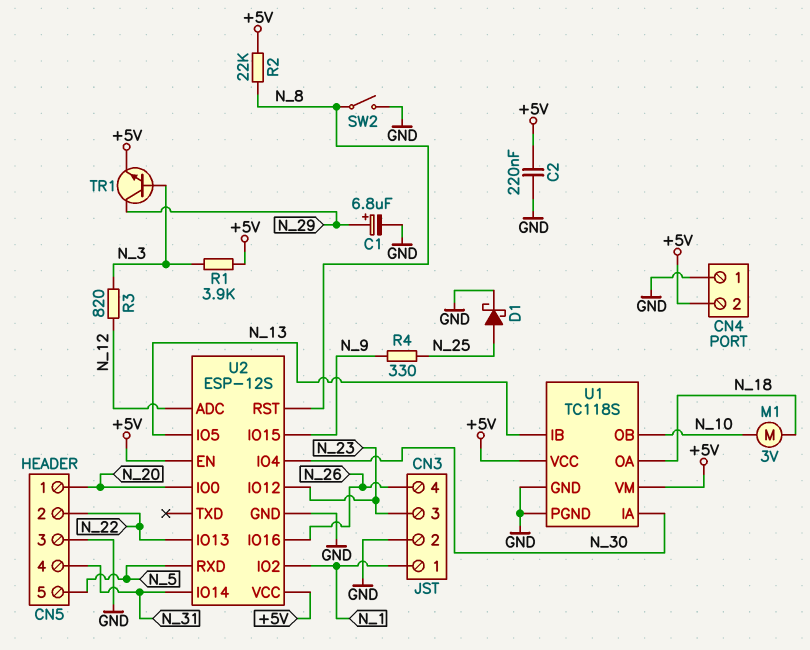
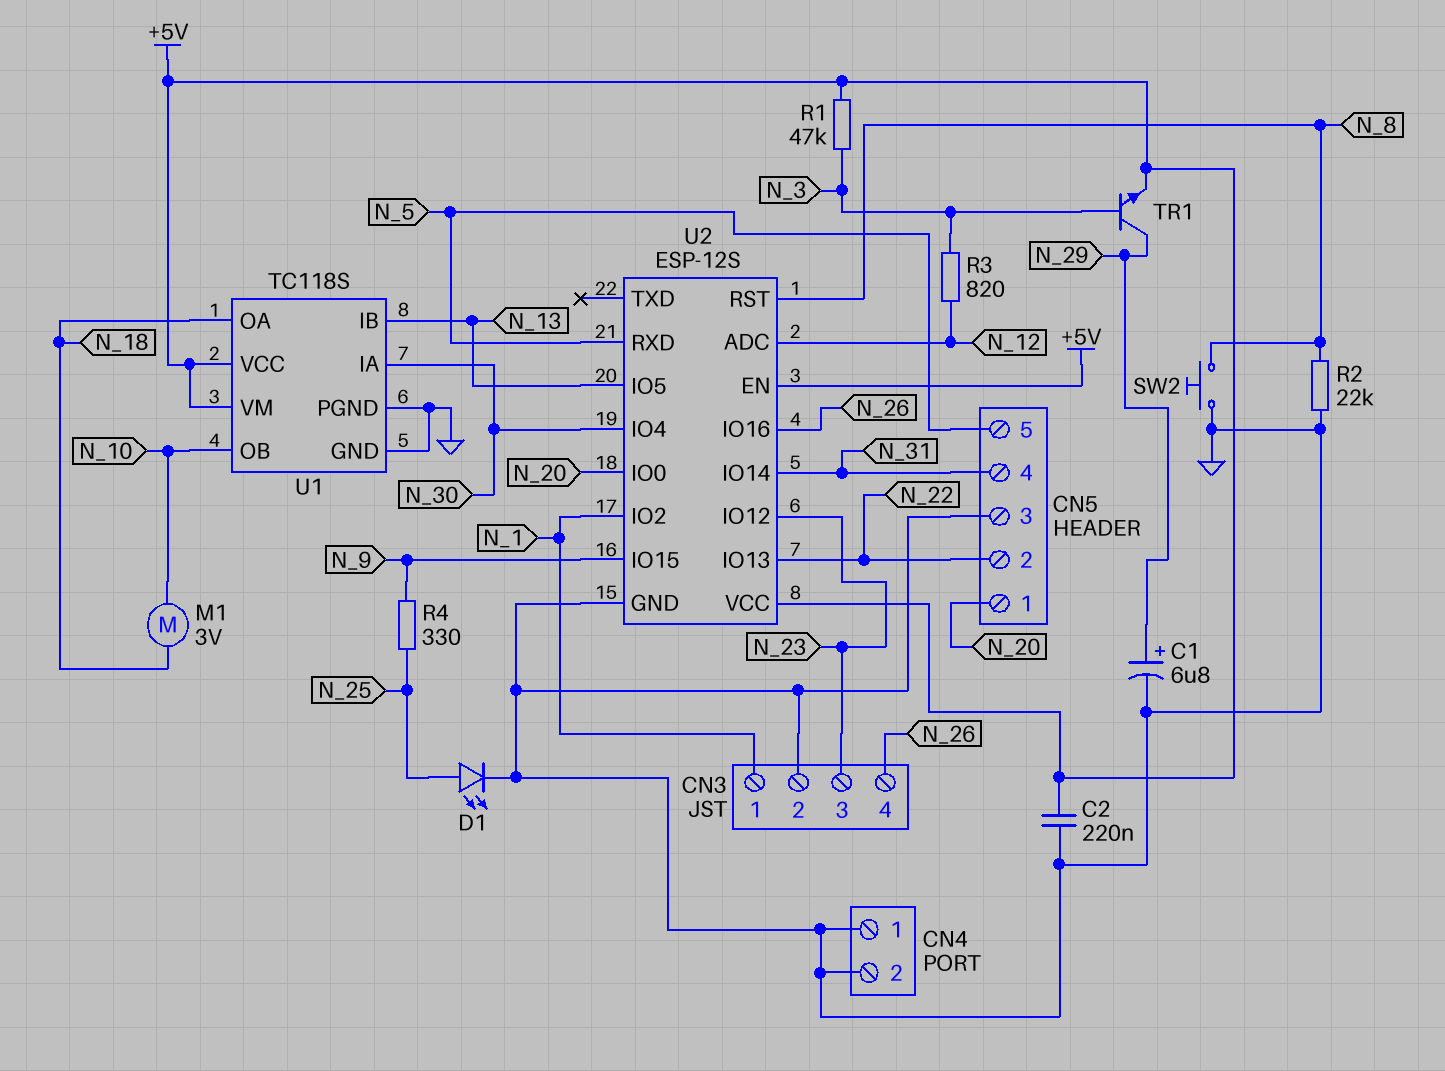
CN4 pin 2: +5V -> GND
D1: schottky (A N_25, K GND) -> LED (A N_25, K GND)
R1: 3.9k (+5V, N_3) -> 47k (+5V, N_3)
R2: 22k (+5V, N_8) -> 22k (GND, N_8)
SW2: switch (GND, N_8) -> button (GND, N_8)

